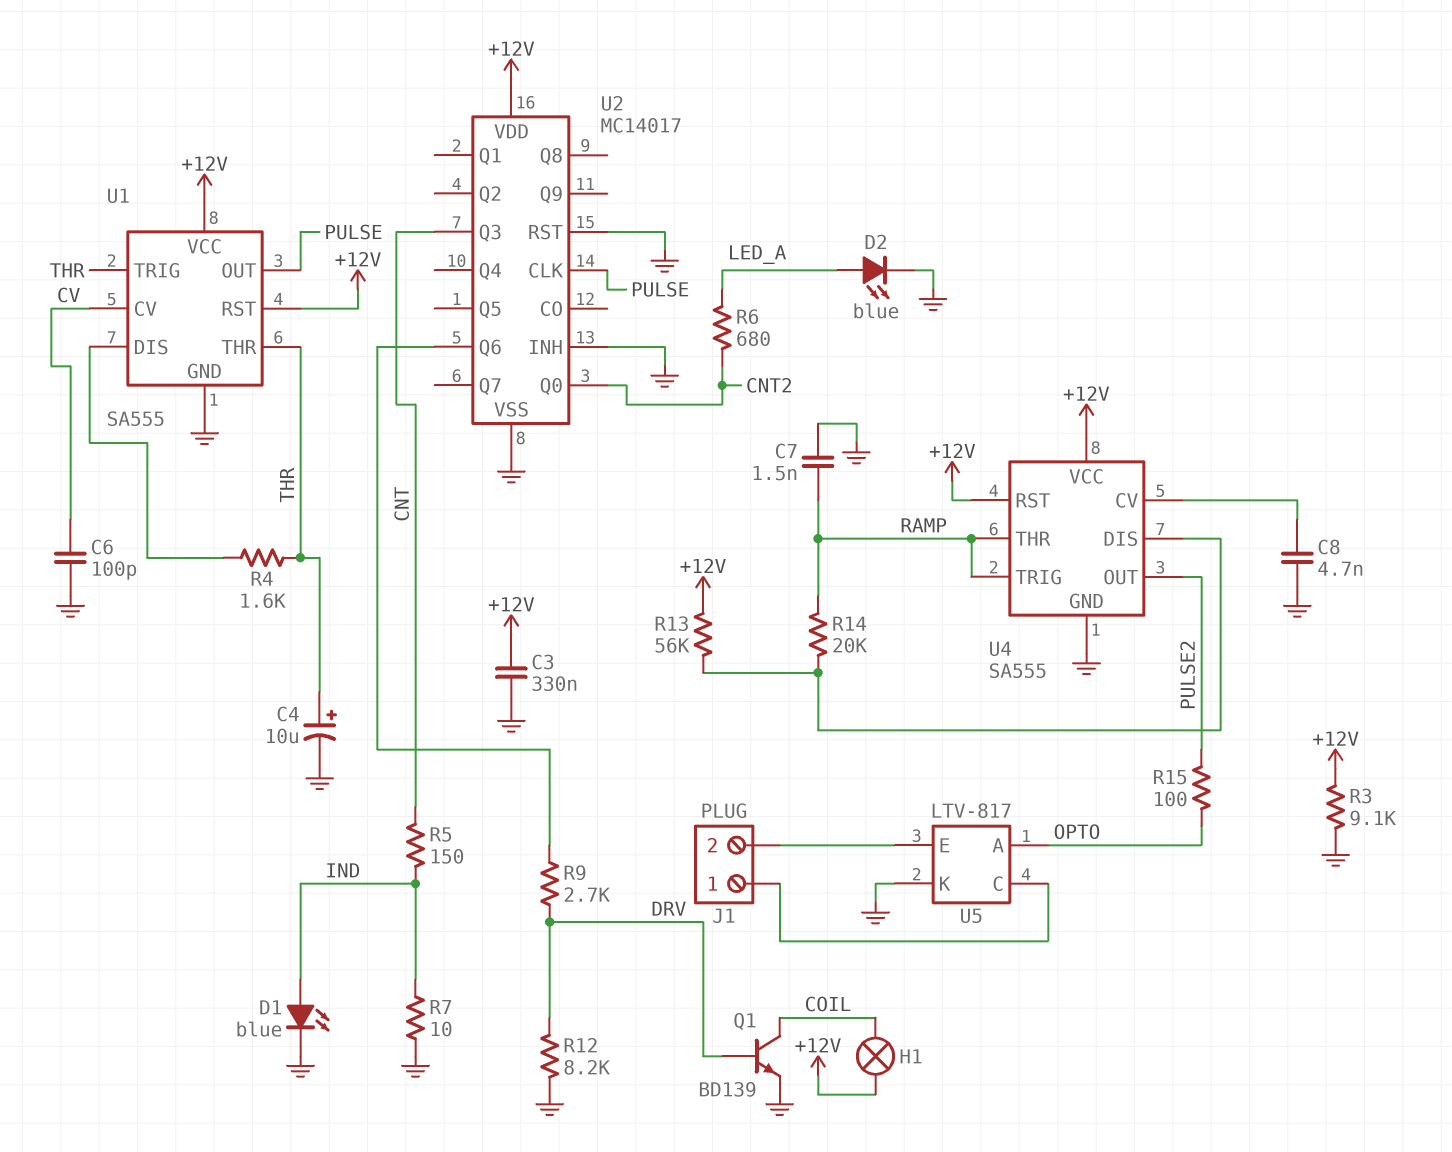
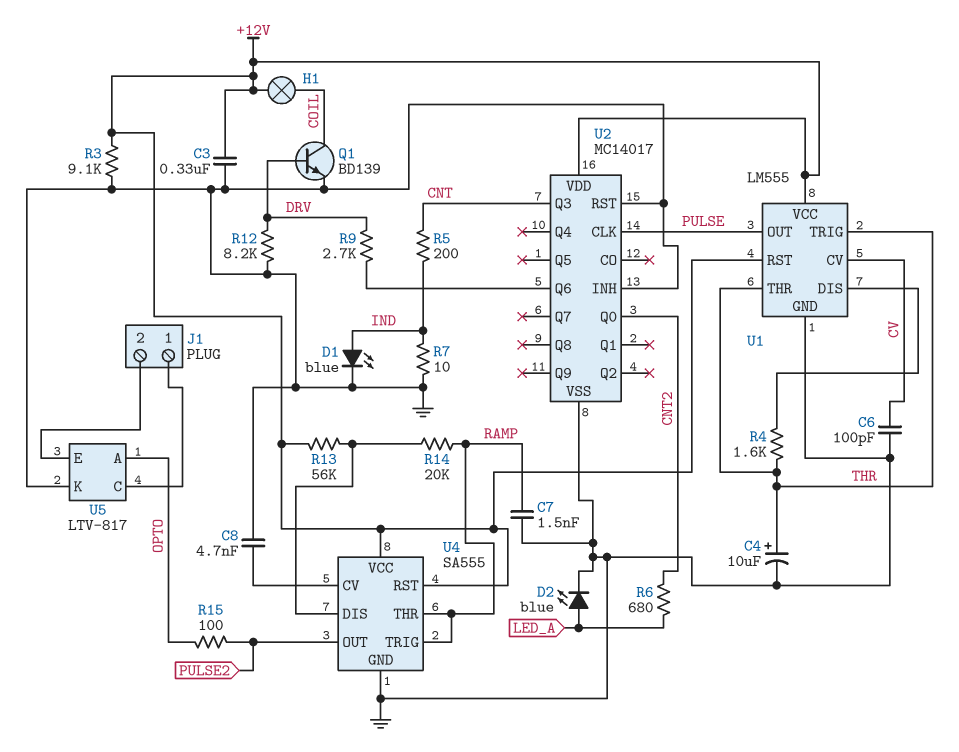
R5: 150 (CNT, IND) -> 200 (CNT, IND)
U1: SA555 -> LM555

